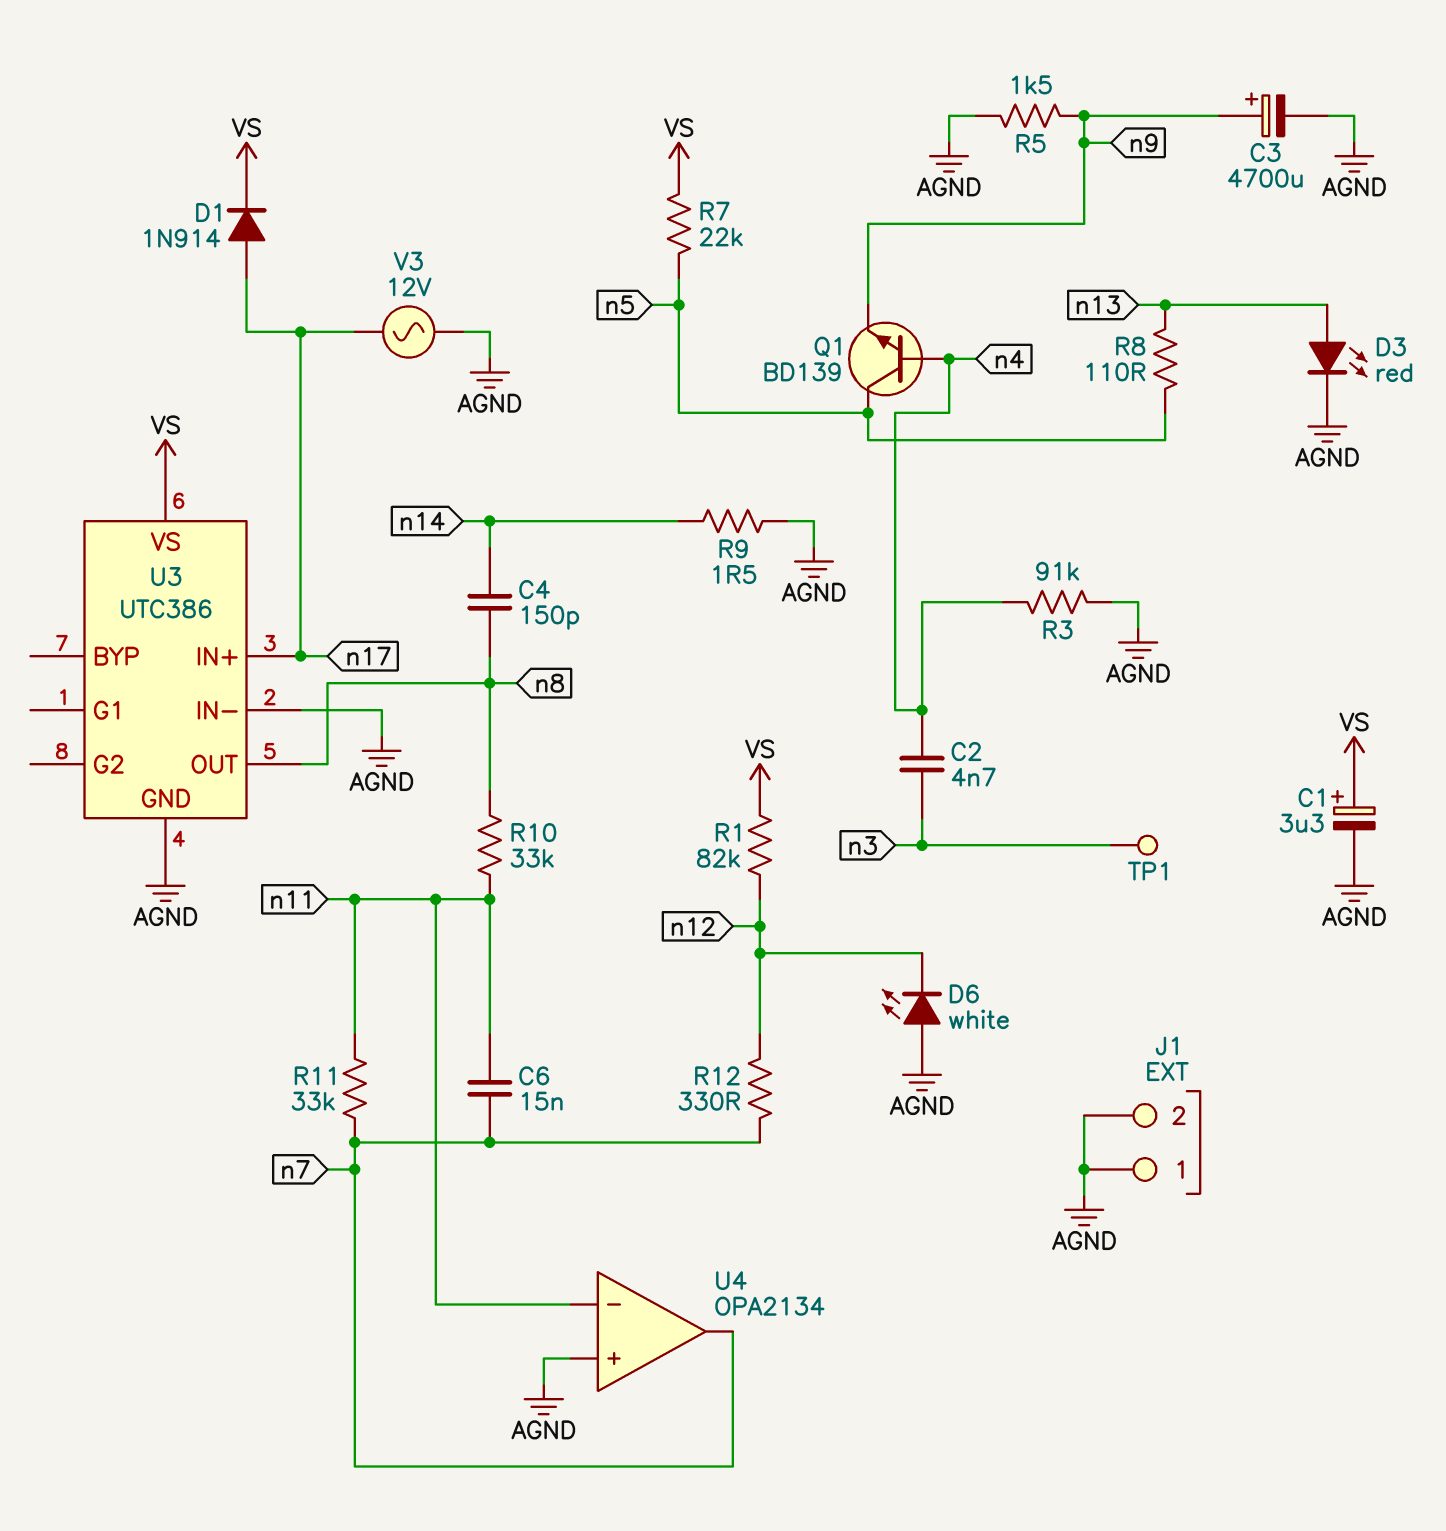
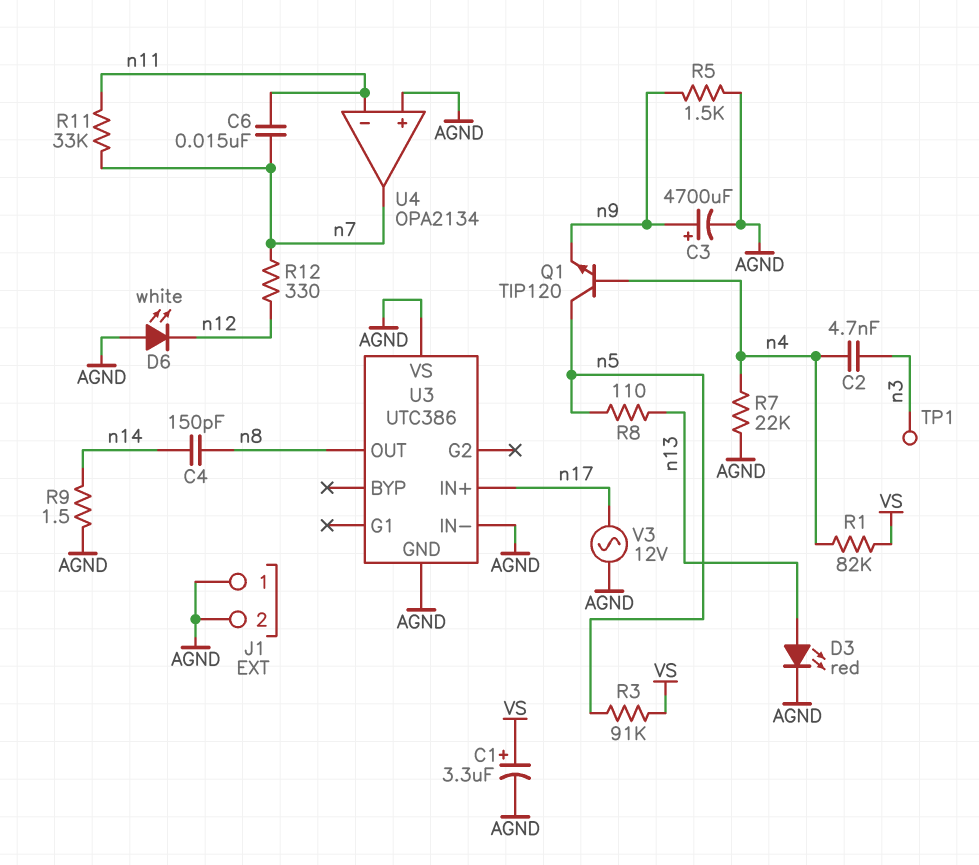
D1: diode 1N914 (A n17, K VS) -> none
Q1: NPN BD139 (B n4, C n5, E n9) -> NPN TIP120 (B n4, C n5, E n9)
R1: 82k (VS, n12) -> 82k (VS, n4)
R3: 91k (AGND, n4) -> 91k (VS, n5)
R7: 22k (VS, n5) -> 22k (AGND, n4)
R10: 33k (n8, n11) -> none
U3 pin VS: VS -> AGND

